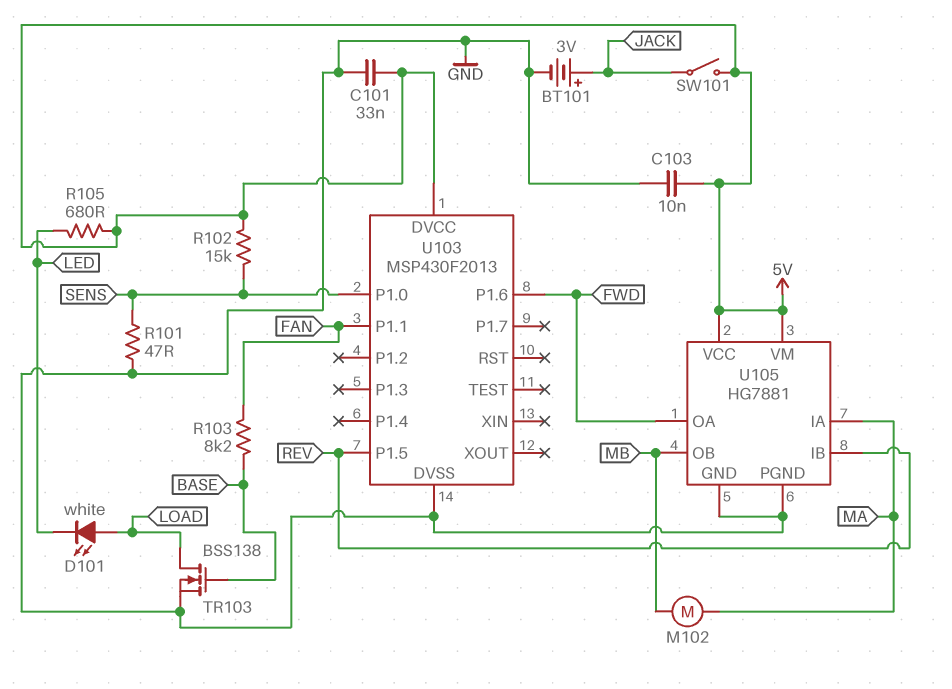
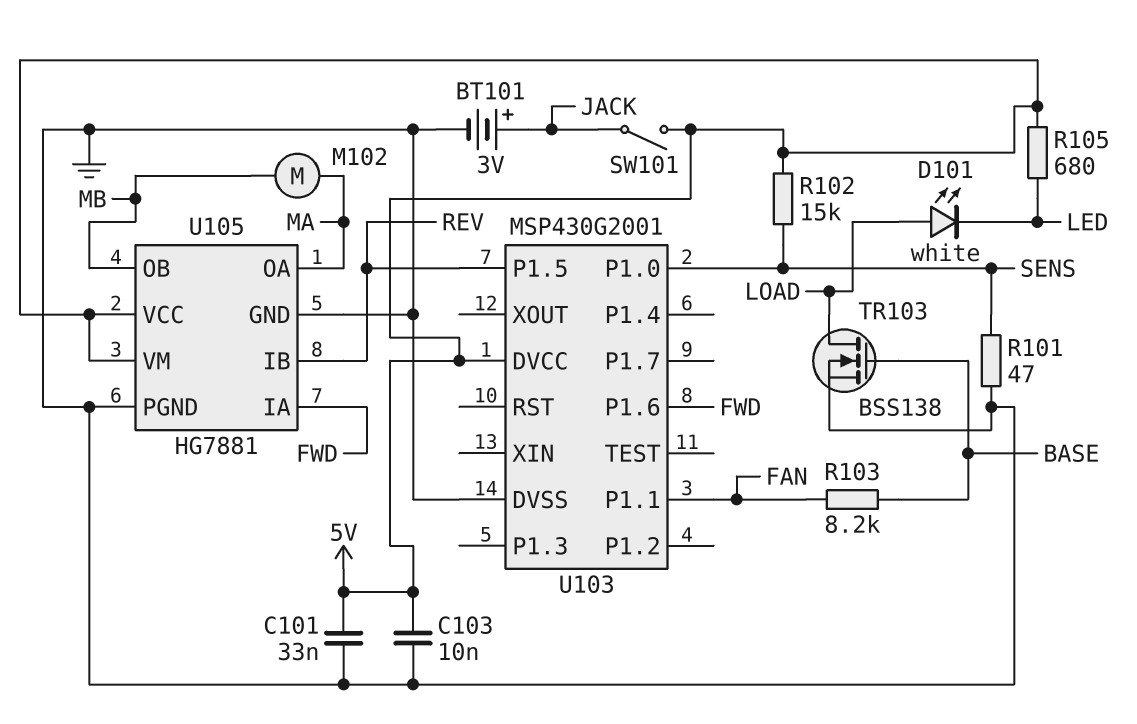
U103: MSP430F2013 -> MSP430G2001
U105 pin IA: MA -> FWD
U105 pin OA: FWD -> MA

